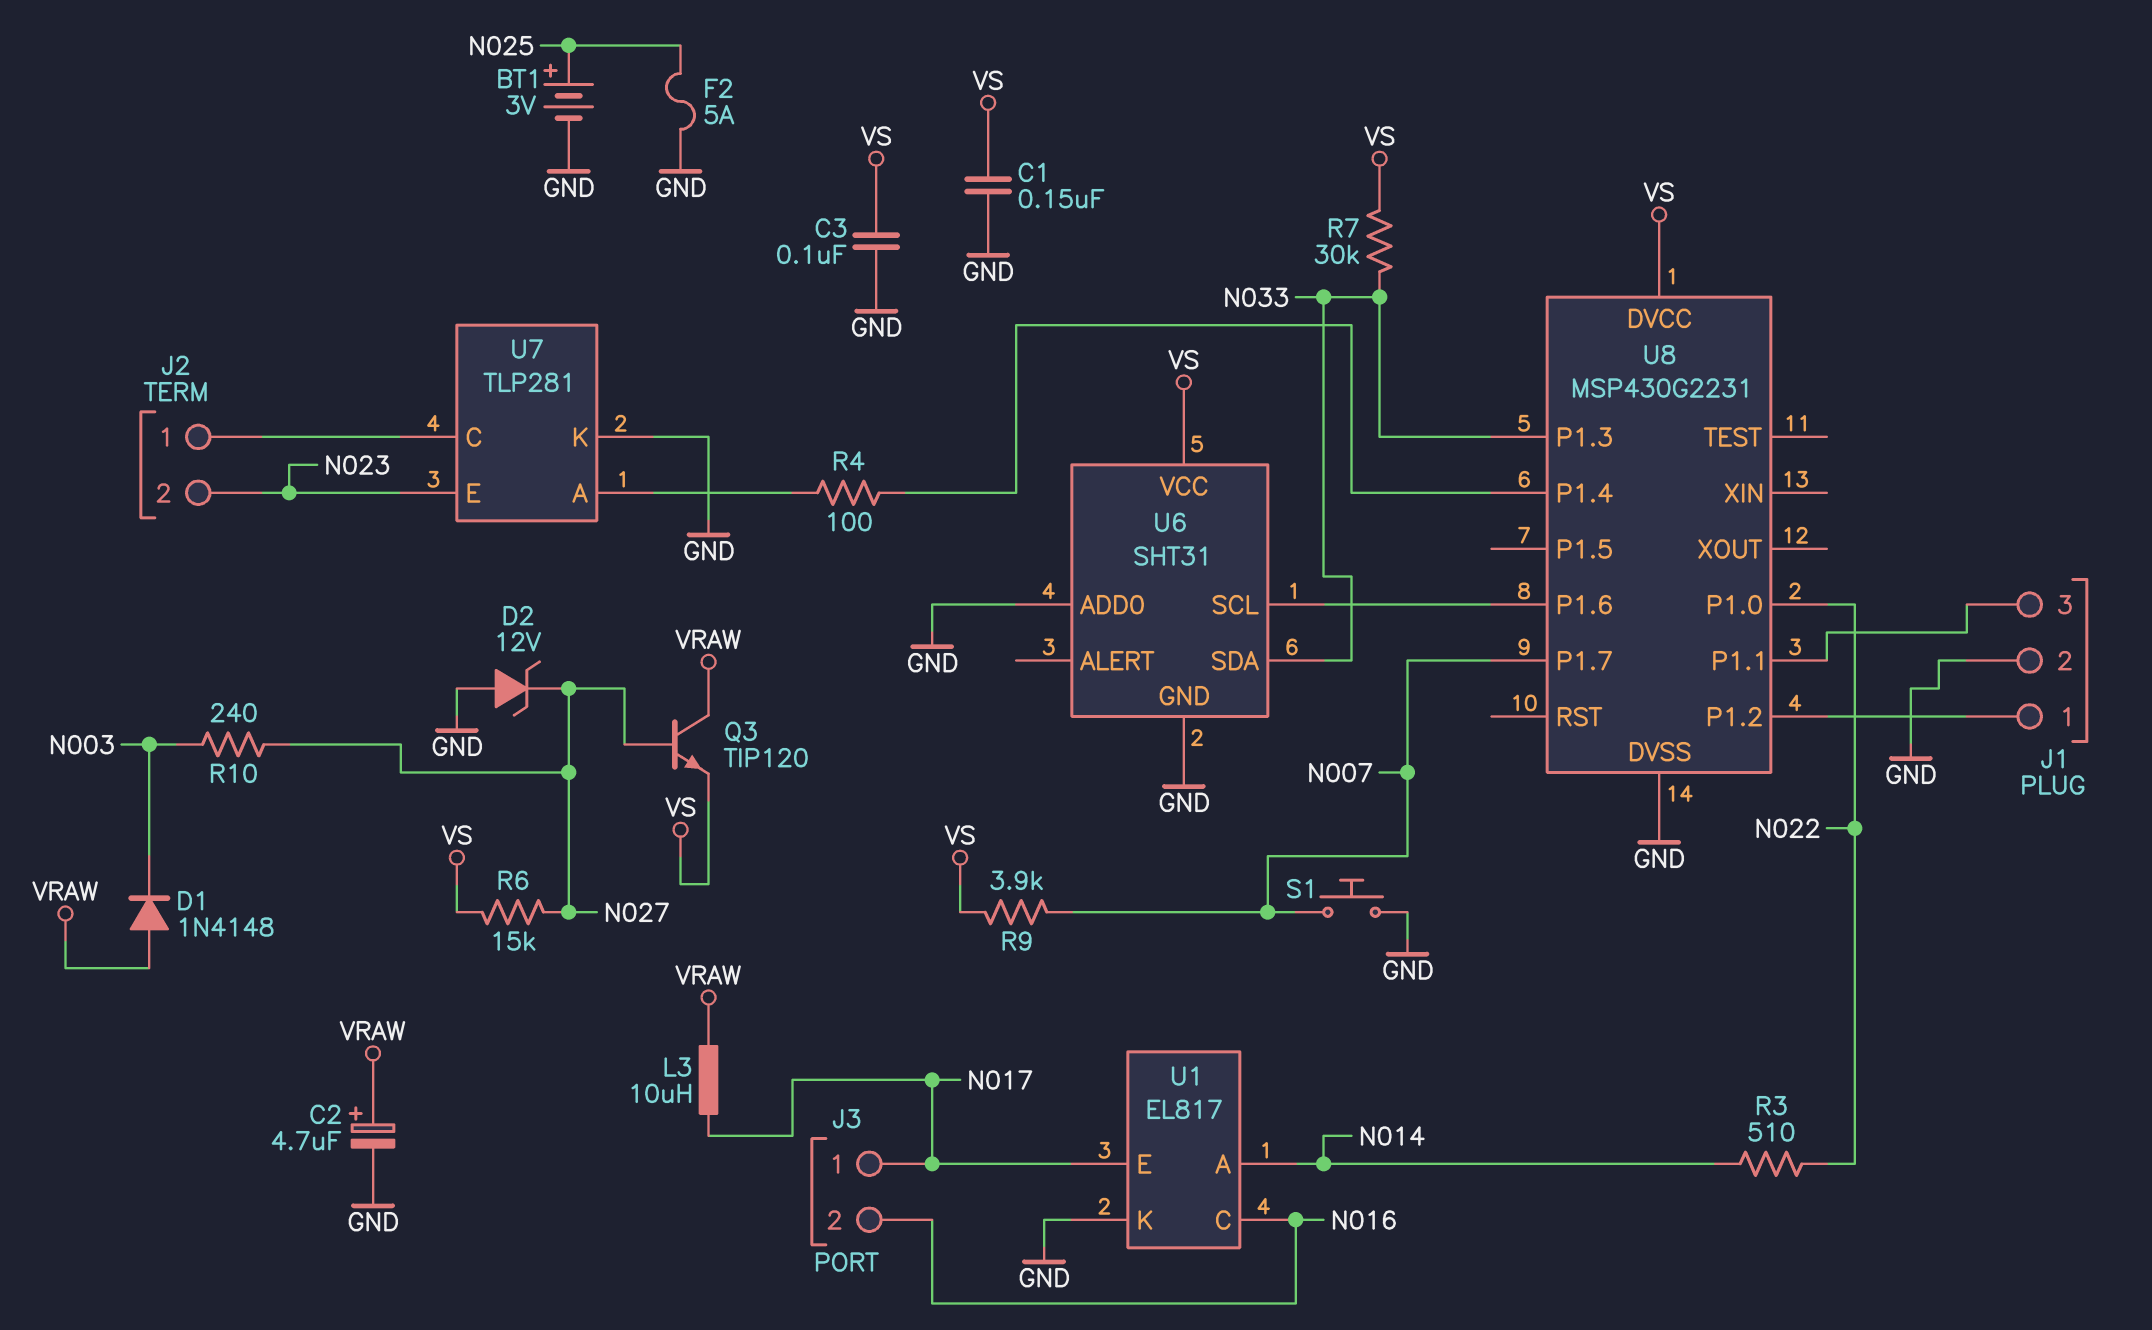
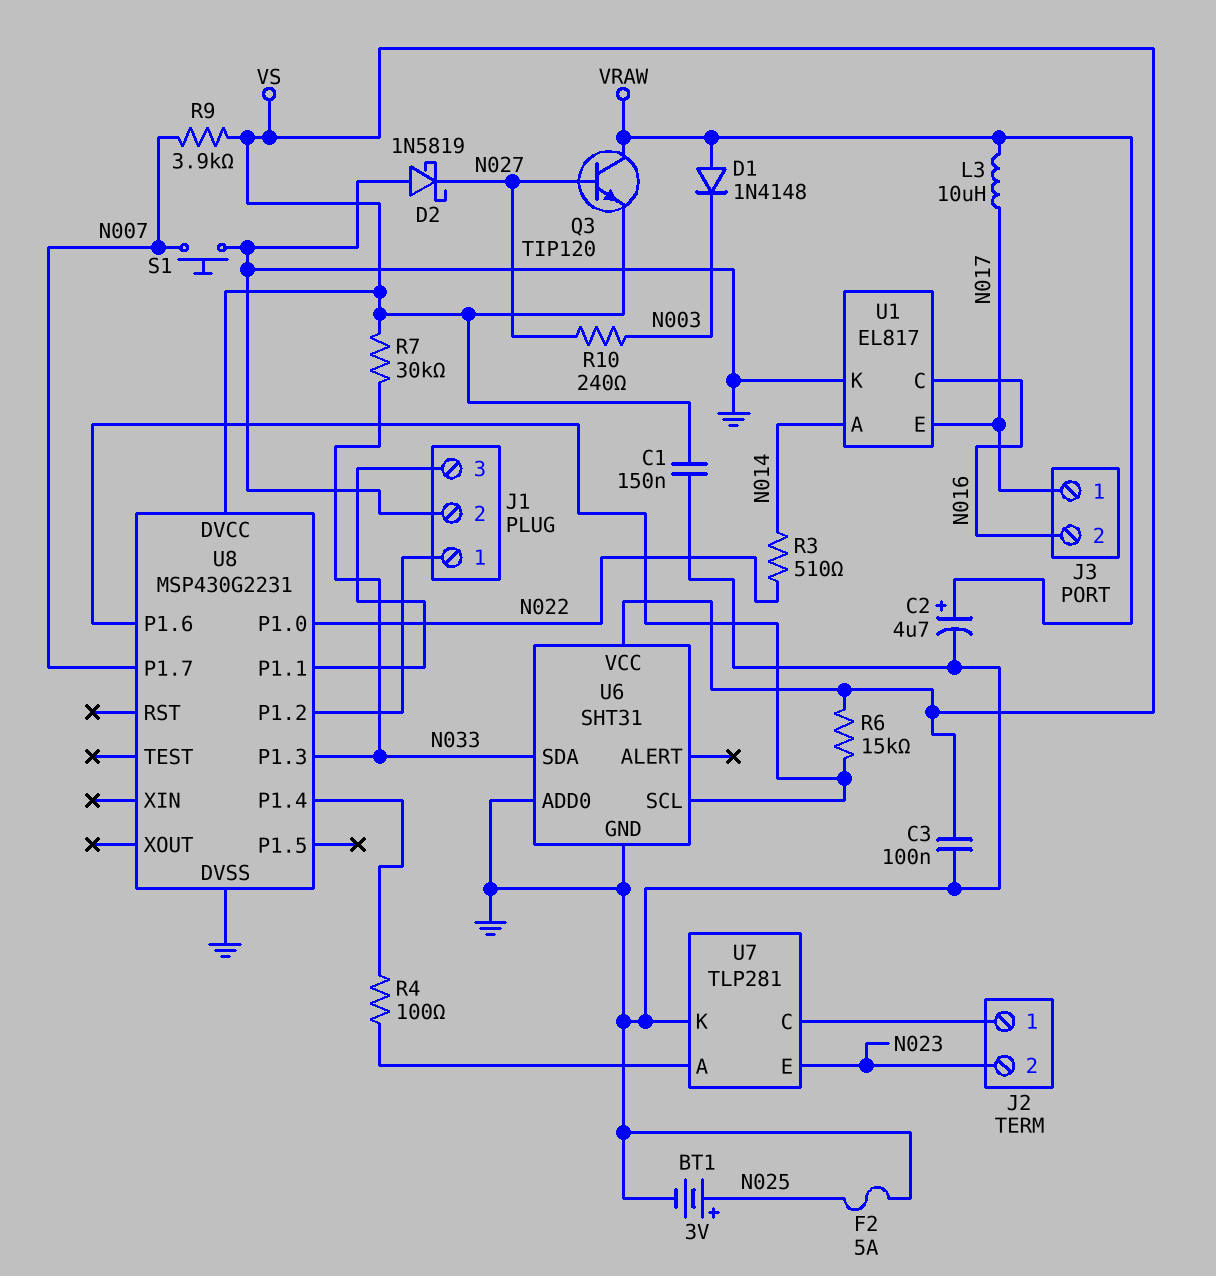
D2: zener 12V (A GND, K N027) -> schottky 1N5819 (A GND, K N027)
R6: 15k (N027, VS) -> 15k (U6/SCL, VS)

